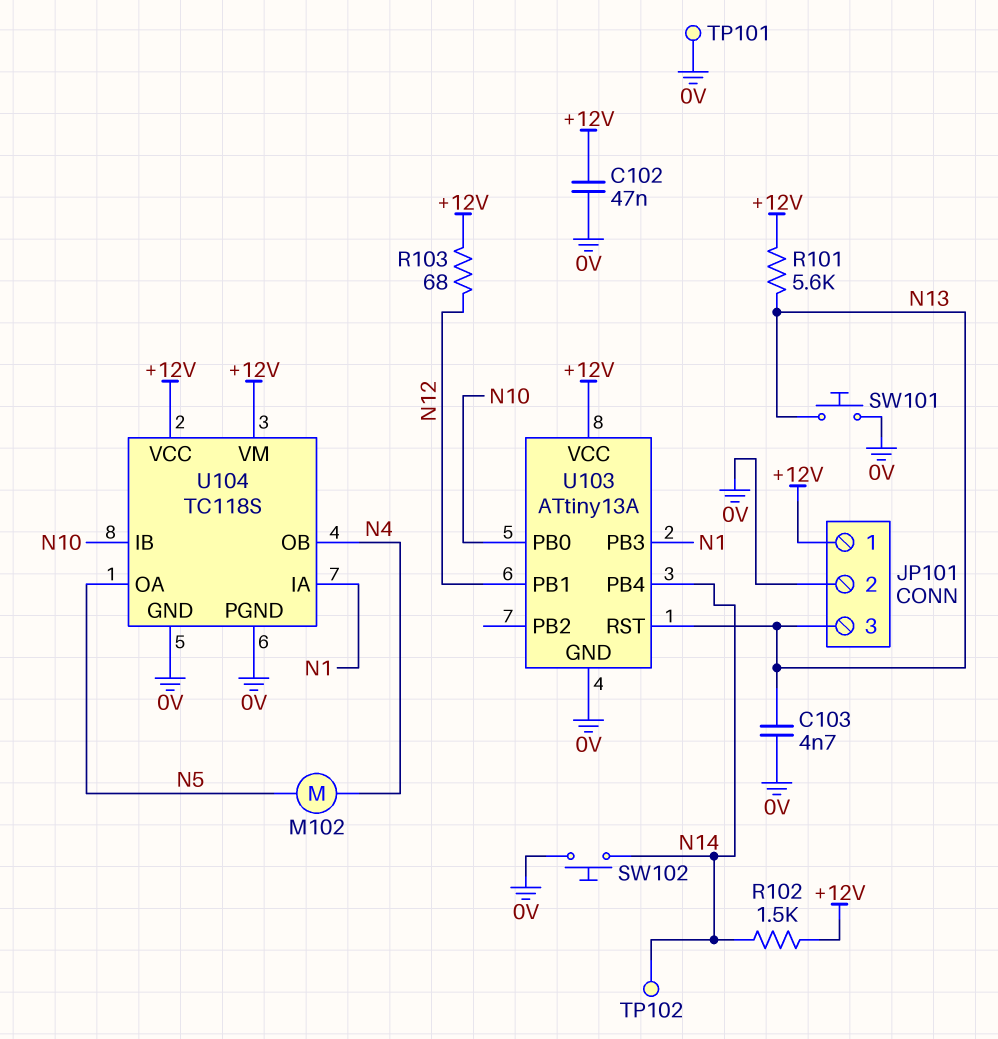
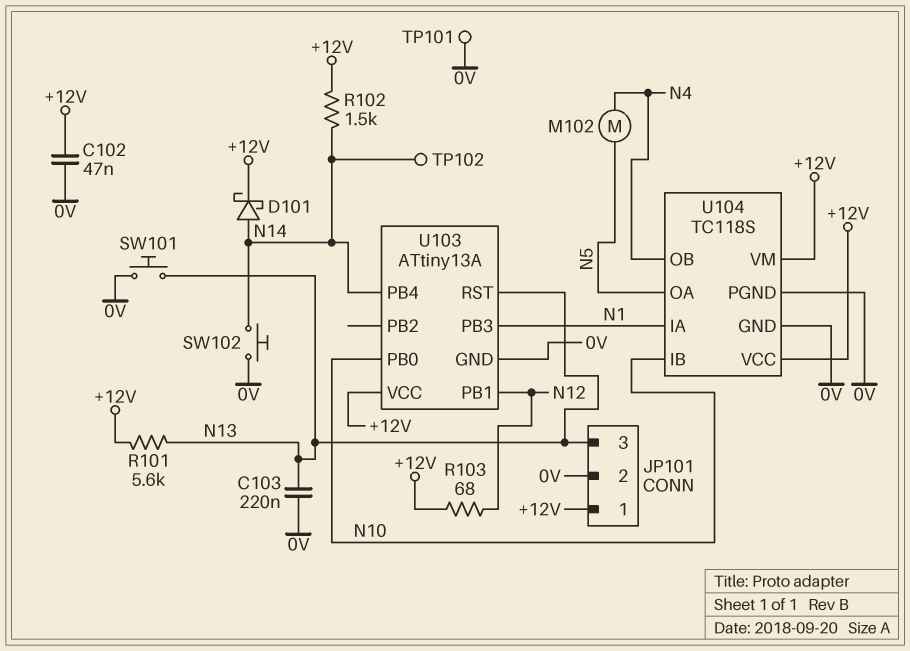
C103: 4.7nF (0V, N13) -> 220nF (0V, N13)
D101: none -> schottky (A N14, K +12V)

